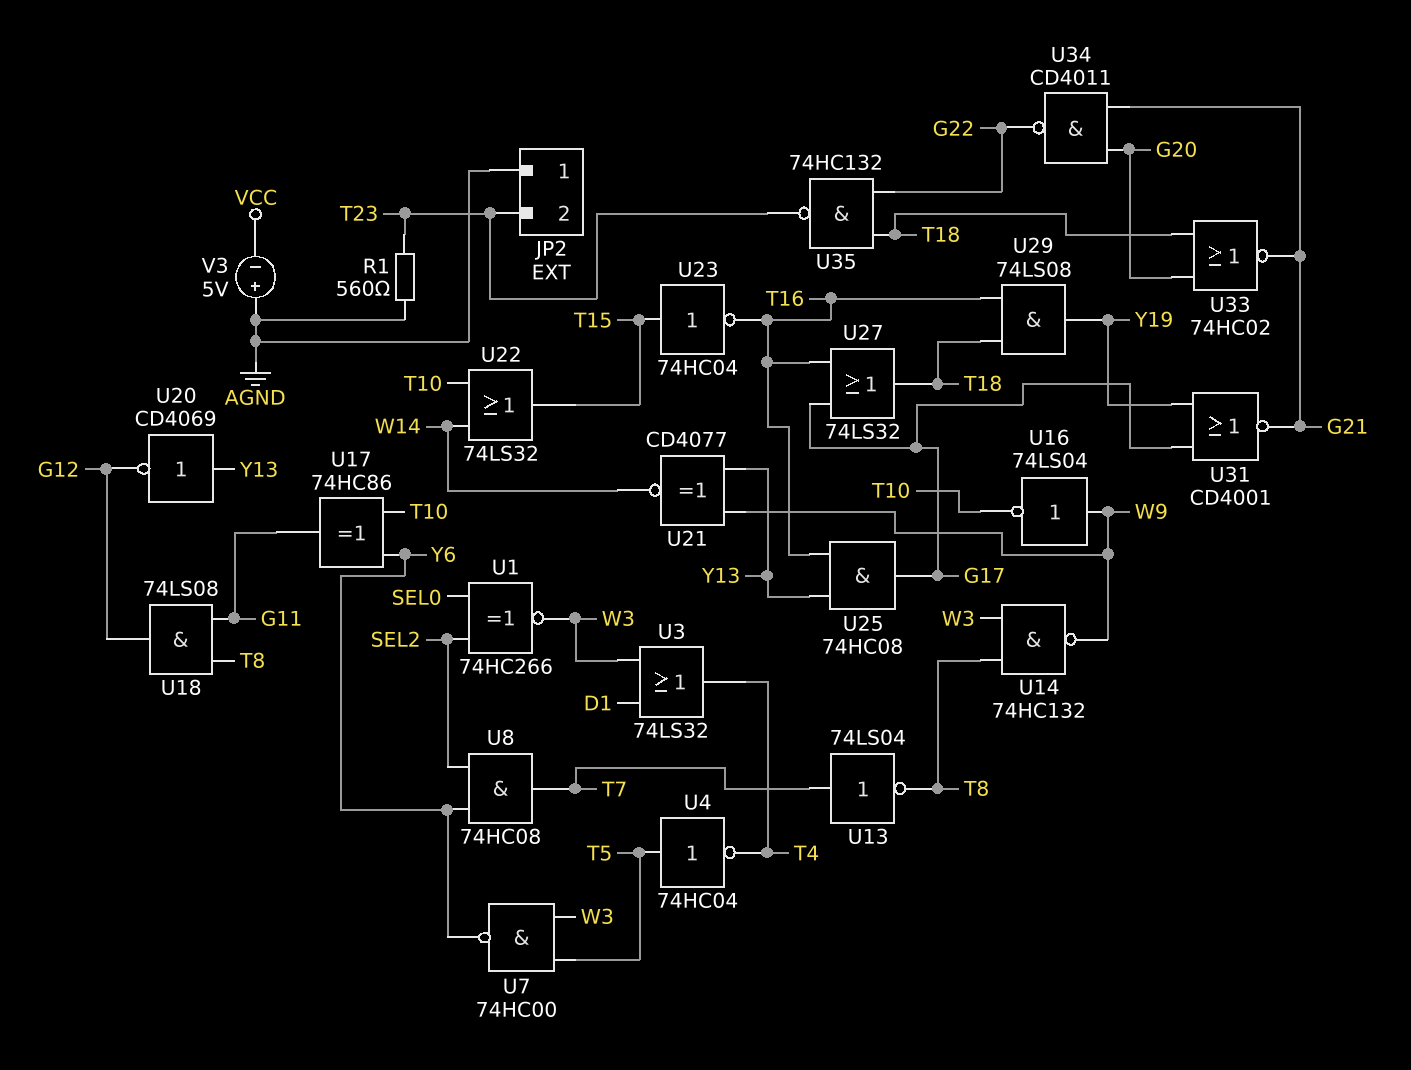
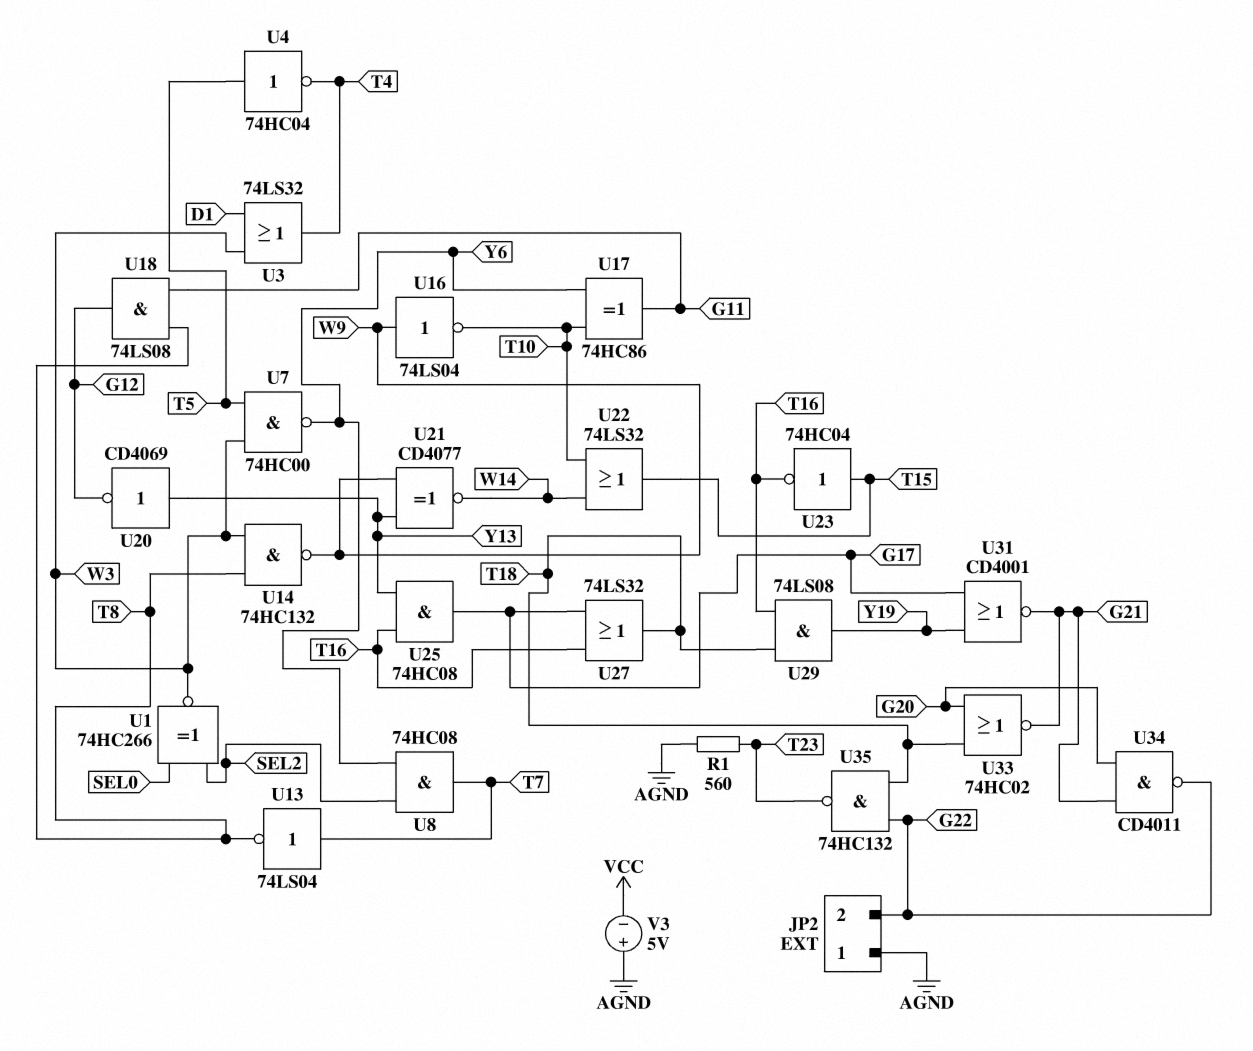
JP2 pin 2: T23 -> G22

